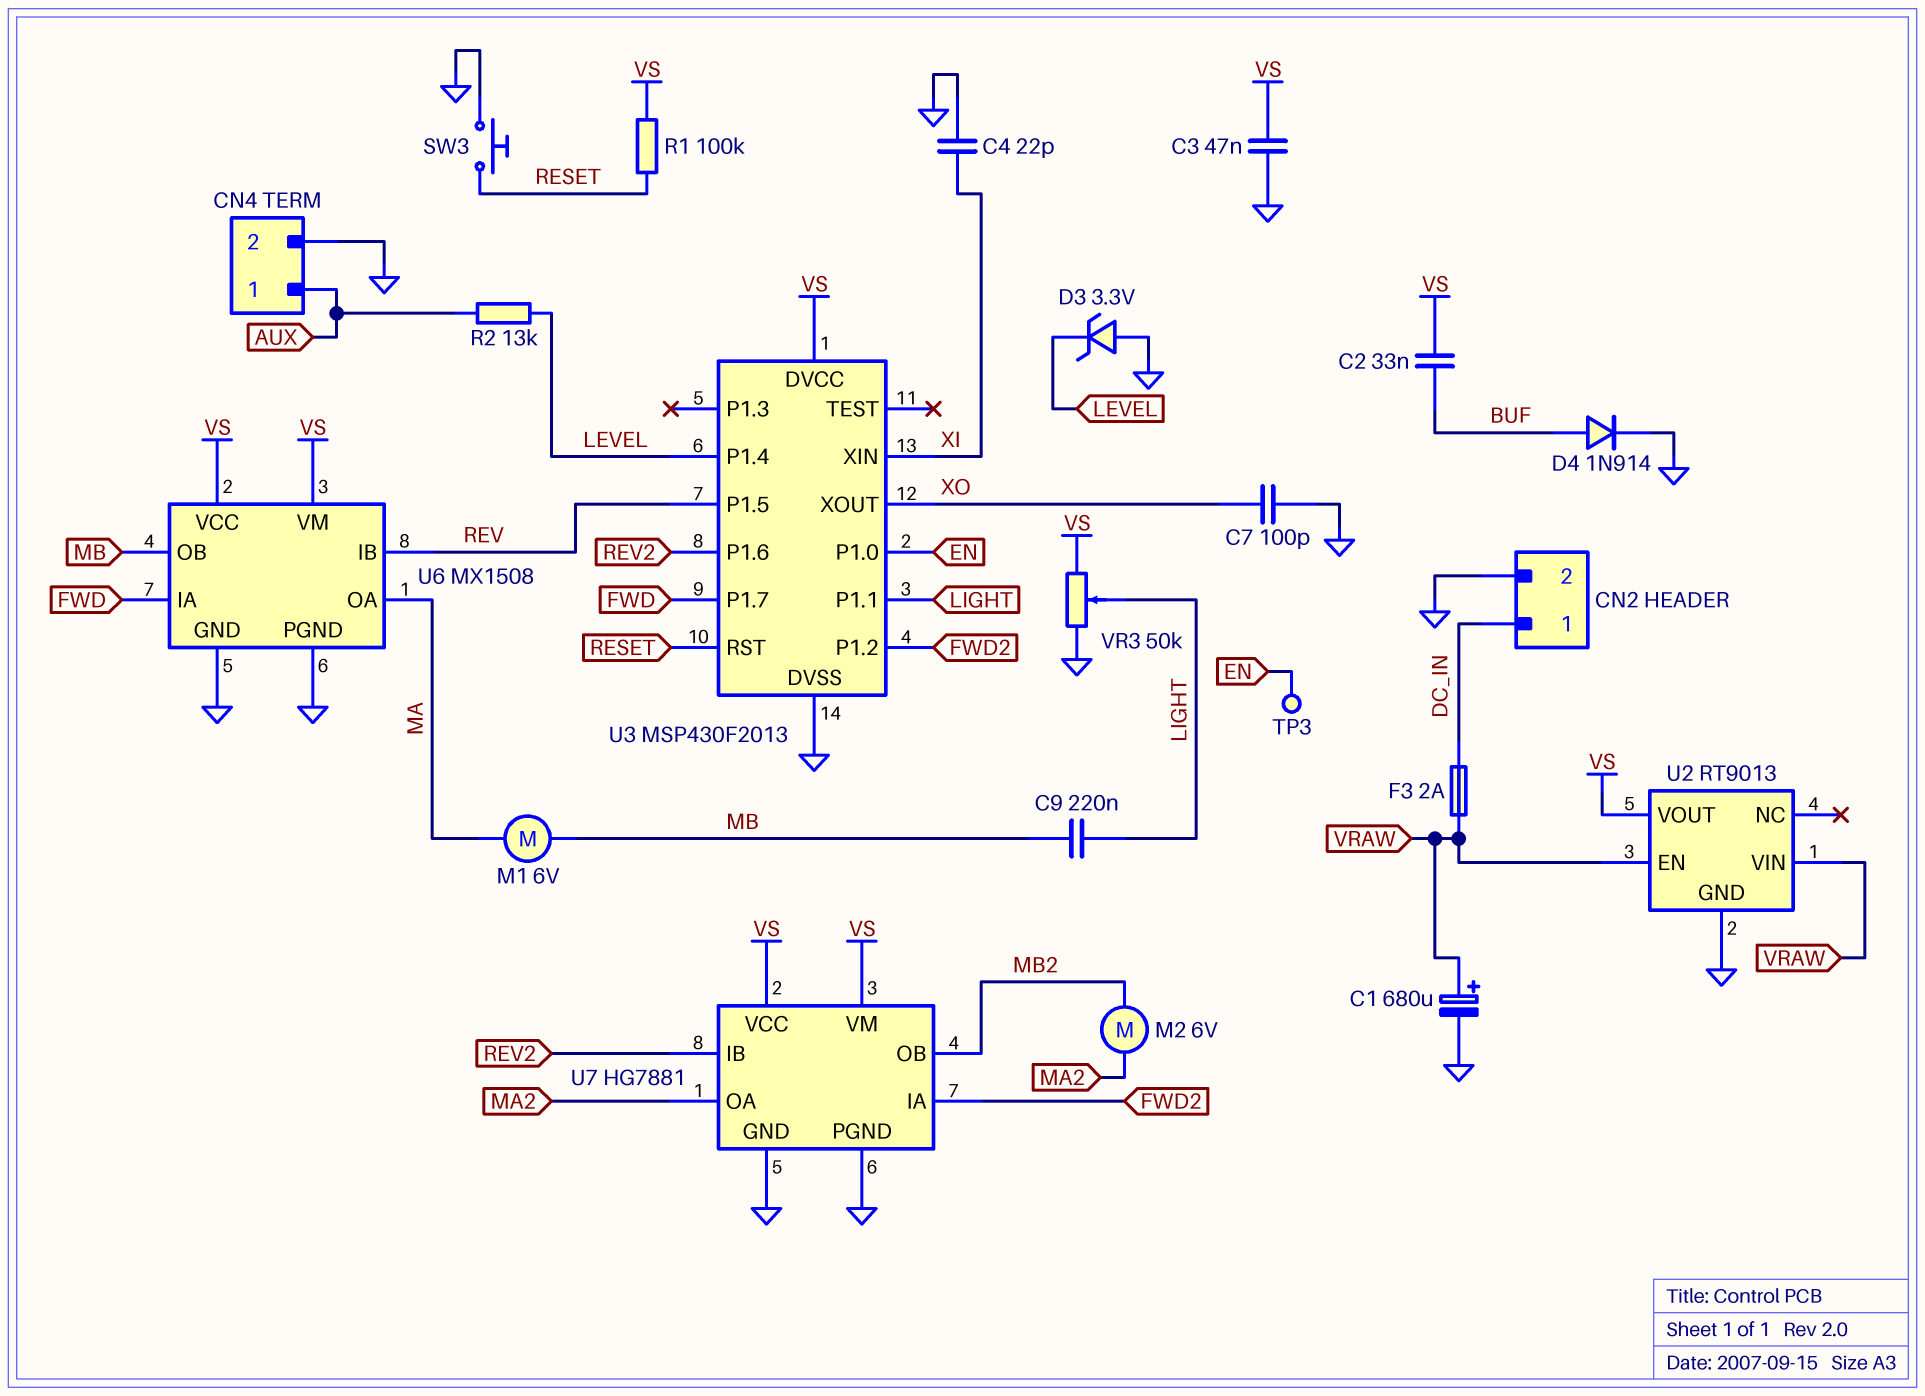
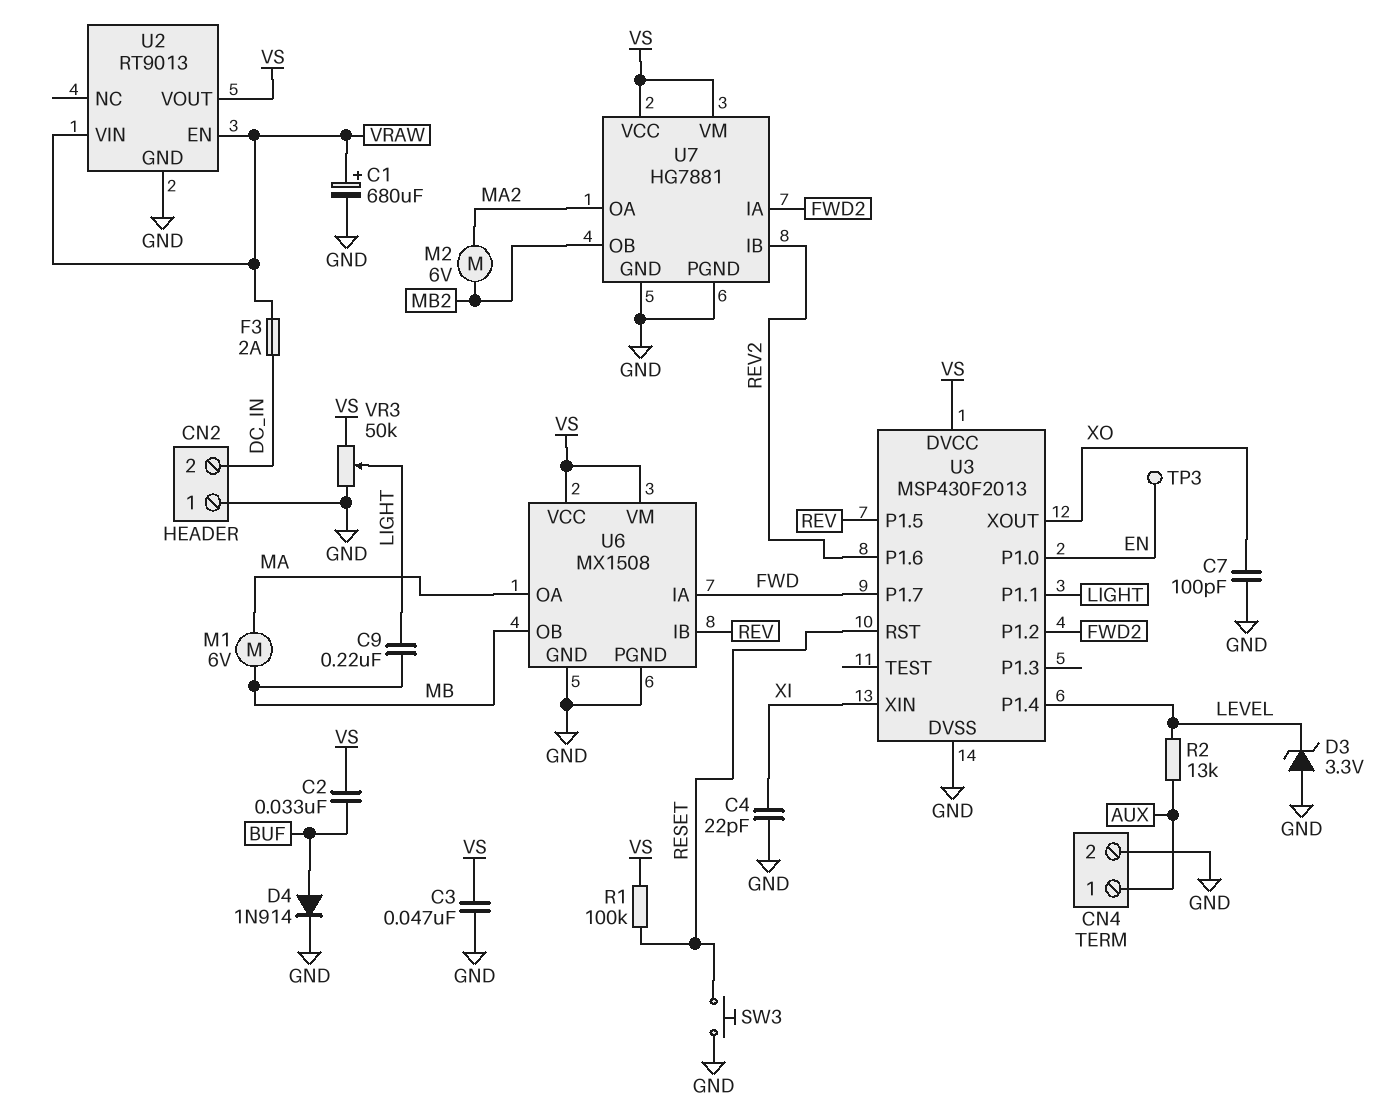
CN2 pin 1: DC_IN -> GND
CN2 pin 2: GND -> DC_IN

